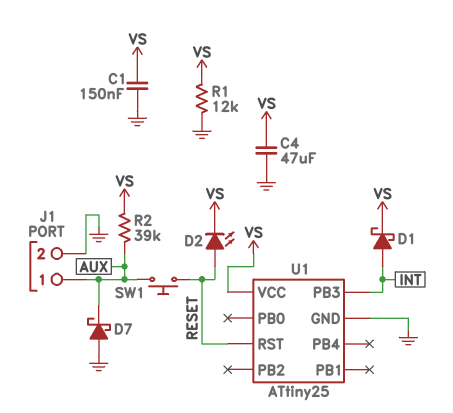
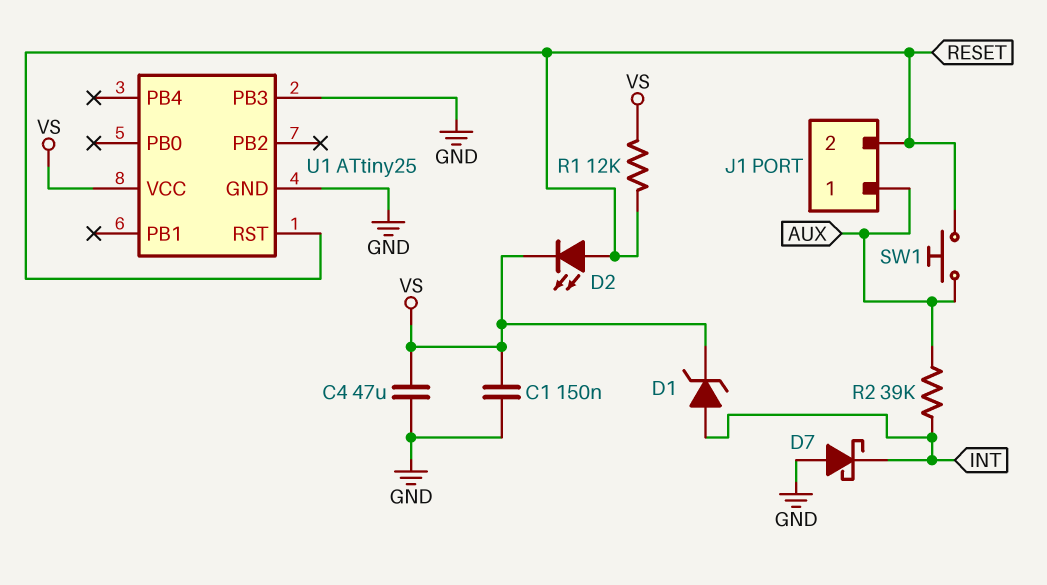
D1: schottky (A INT, K VS) -> zener (A INT, K VS)
D7: schottky (A GND, K AUX) -> schottky (A GND, K INT)
J1 pin 2: GND -> RESET
R1: 12k (GND, VS) -> 12k (RESET, VS)
R2: 39k (AUX, VS) -> 39k (AUX, INT)
U1 pin PB3: INT -> GND

